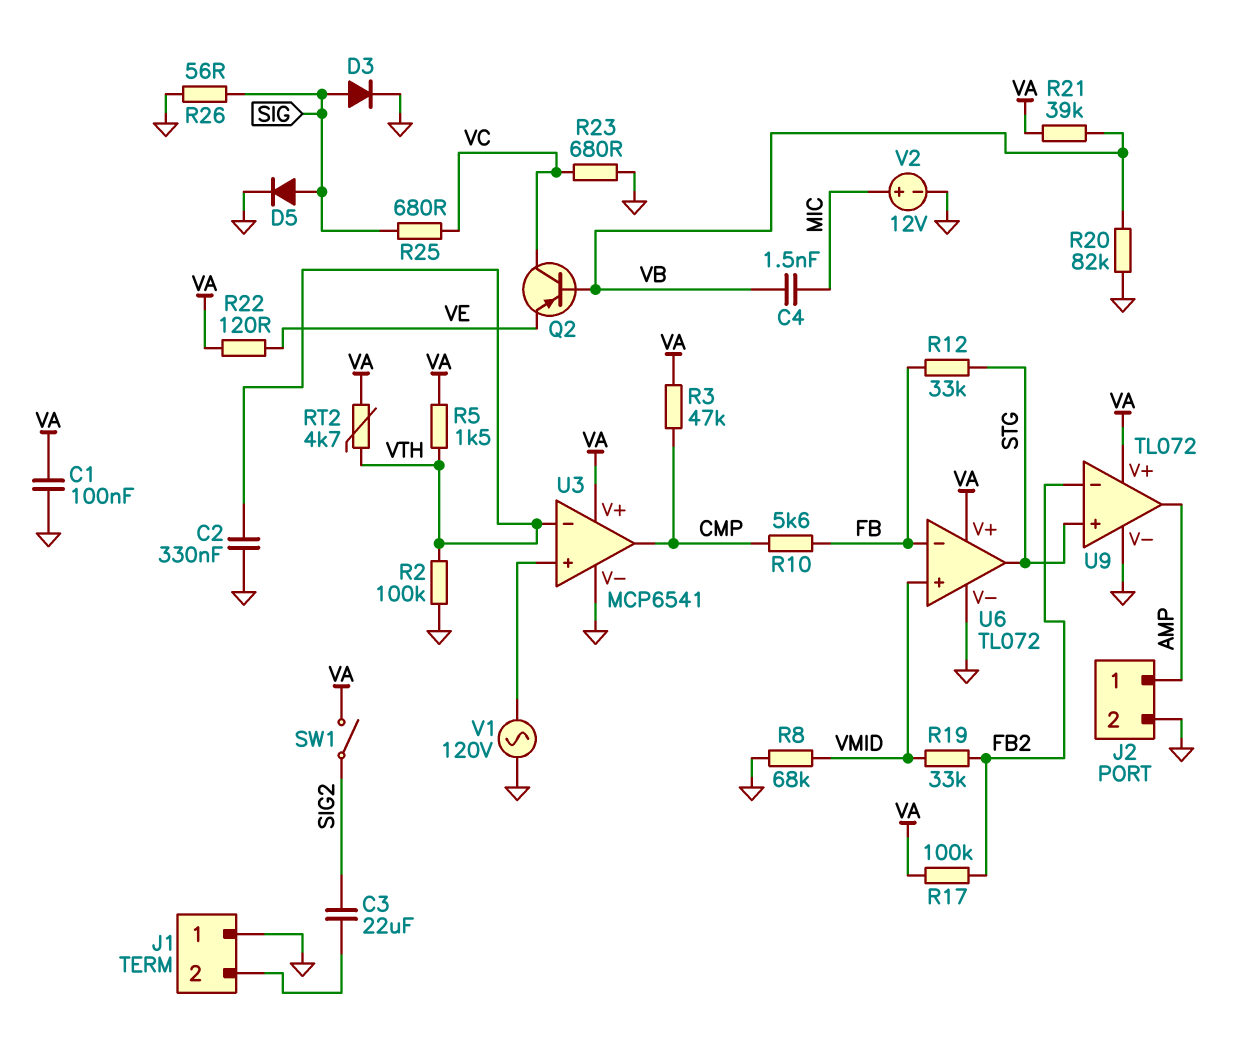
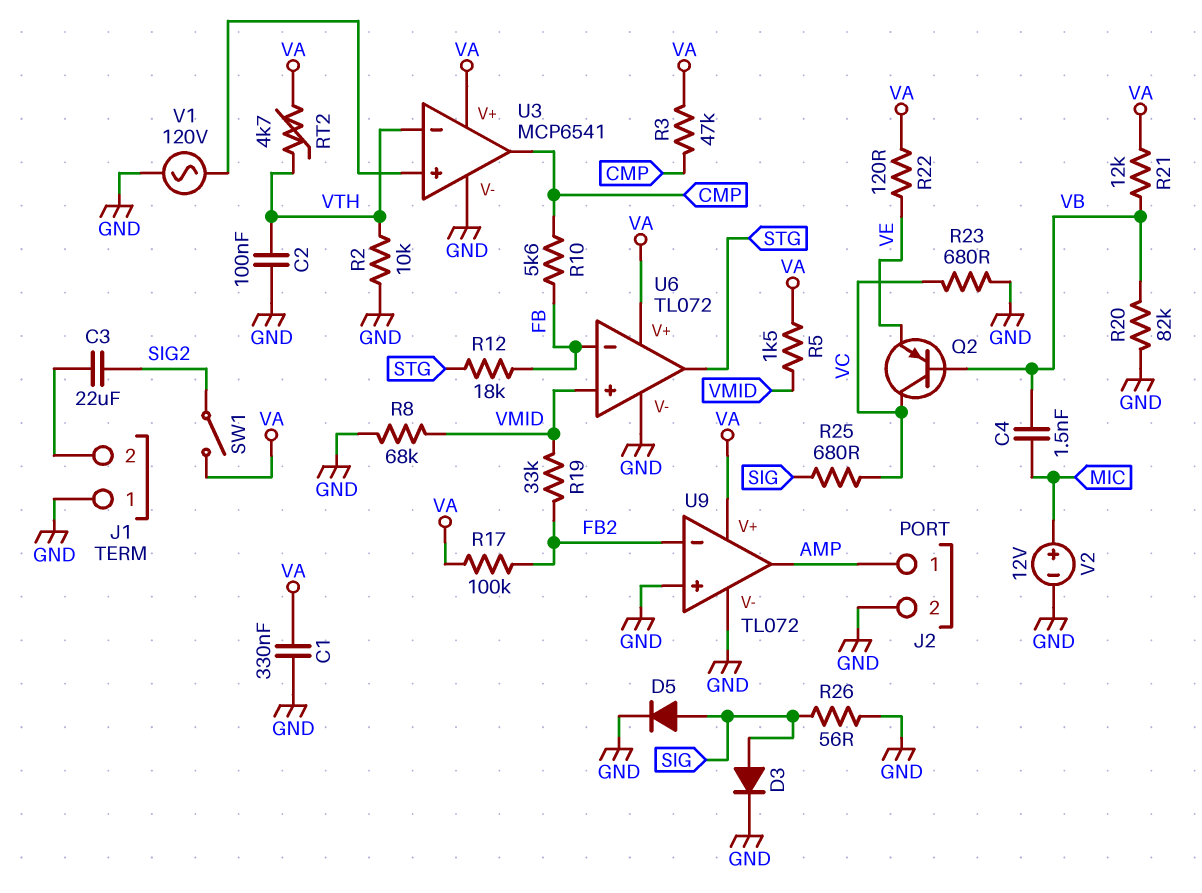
C1: 100nF (GND, VA) -> 330nF (GND, VA)
C2: 330nF (GND, VTH) -> 100nF (GND, VTH)
R2: 100k (GND, VTH) -> 10k (GND, VTH)
R5: 1.5k (VA, VTH) -> 1.5k (VA, VMID)
R12: 33k (FB, STG) -> 18k (FB, STG)
R21: 39k (VA, VB) -> 12k (VA, VB)
U9 pin in+: STG -> GND

